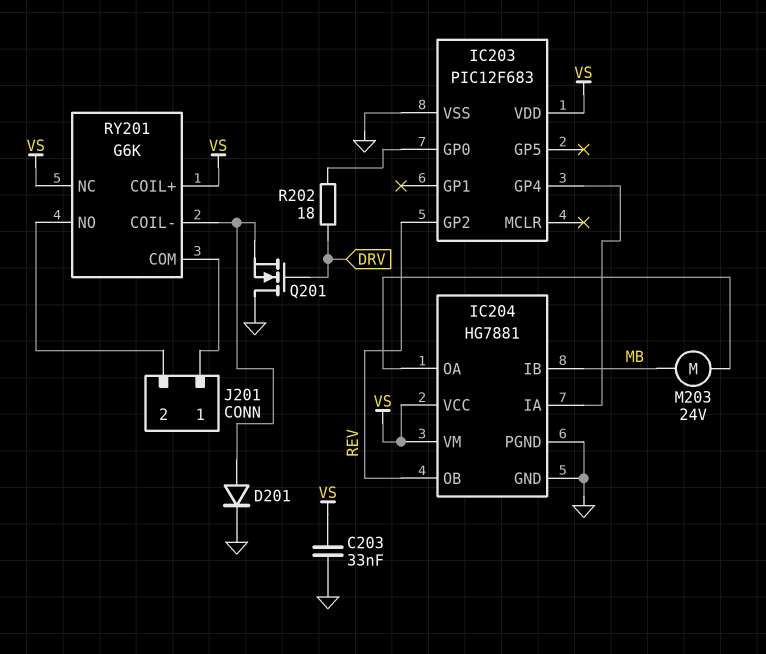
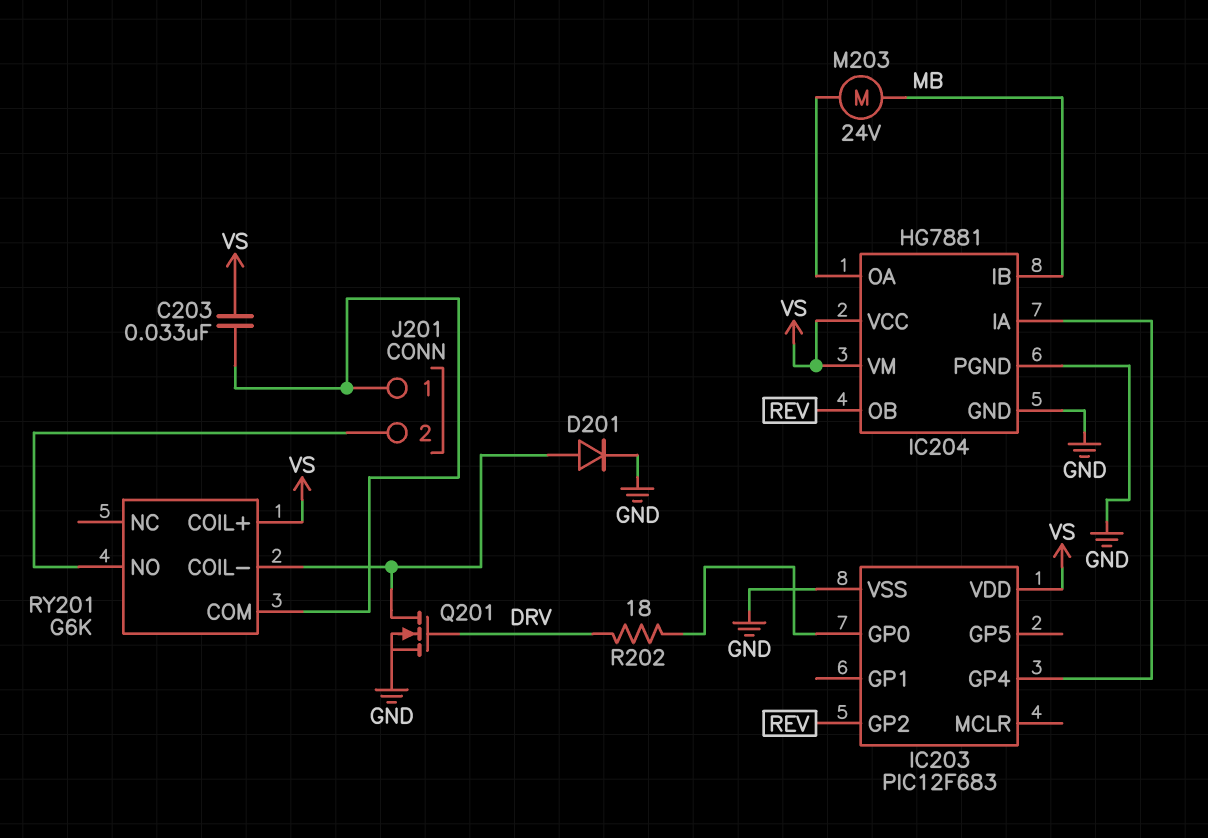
C203: 33nF (GND, VS) -> 33nF (J201/1, VS)
Q201: NMOS (G DRV, D GND, S RY201/COIL-) -> NMOS (G DRV, D RY201/COIL-, S GND)
RY201 pin NC: VS -> none

